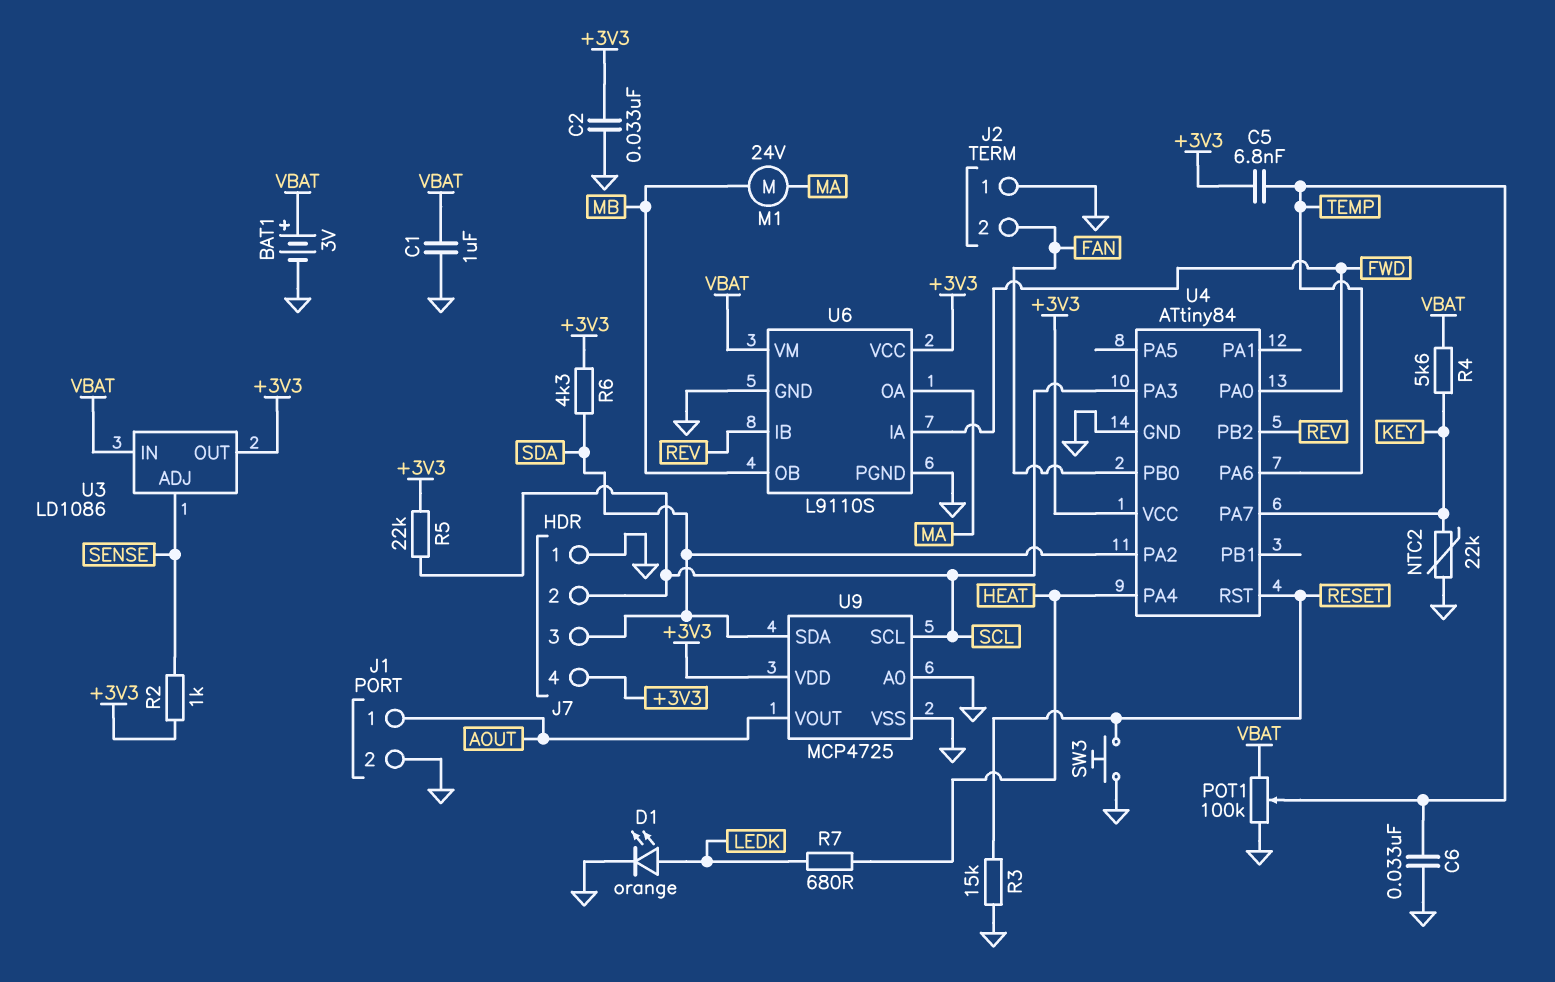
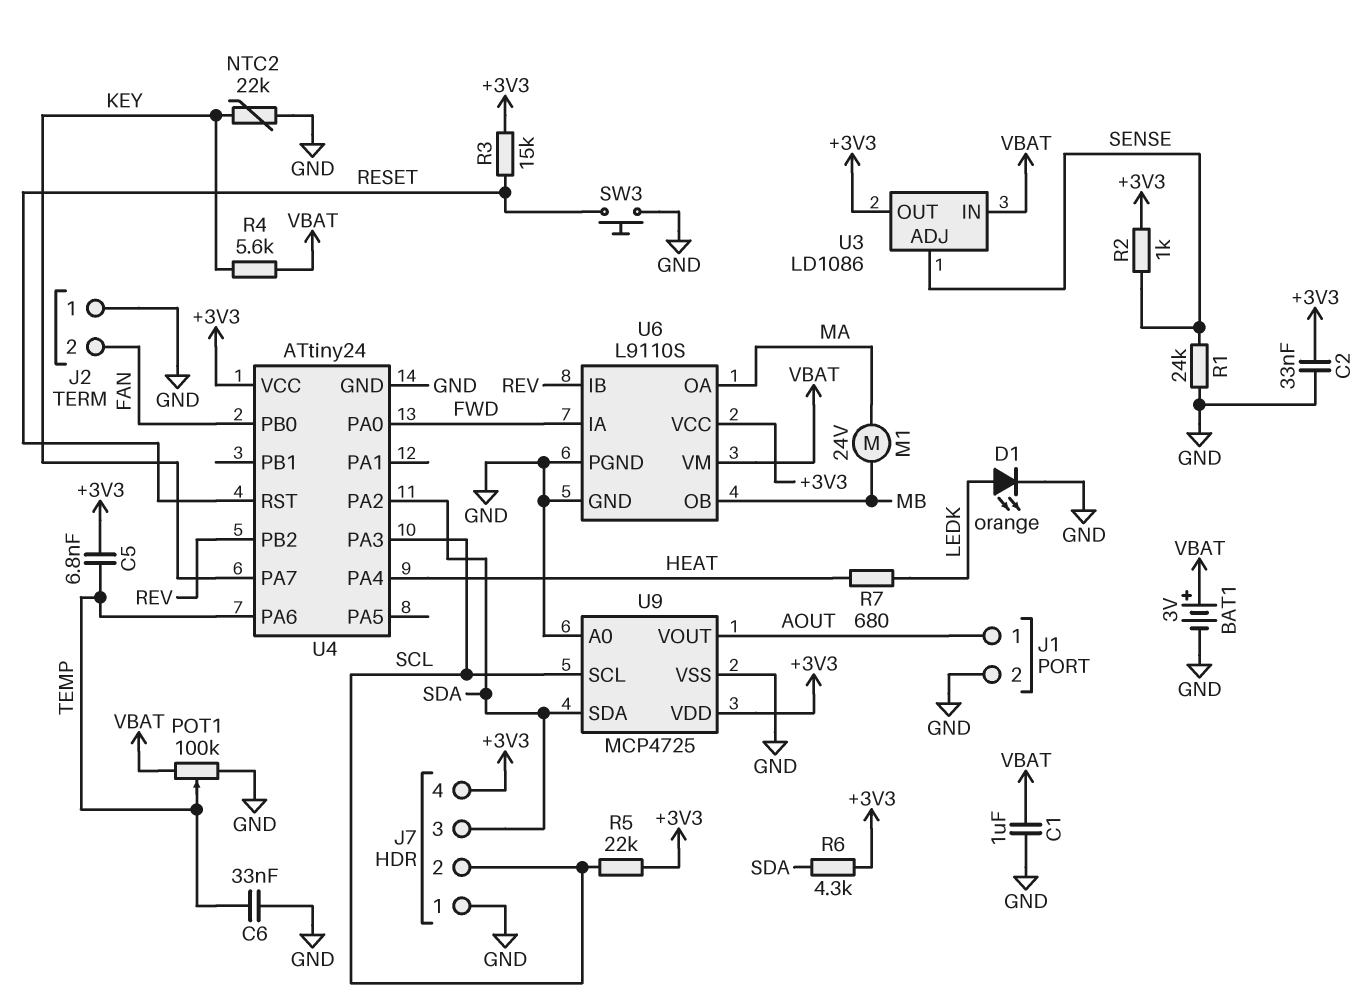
R1: none -> 24k (GND, SENSE)
R3: 15k (GND, RESET) -> 15k (+3V3, RESET)
U4: ATtiny84 -> ATtiny24

